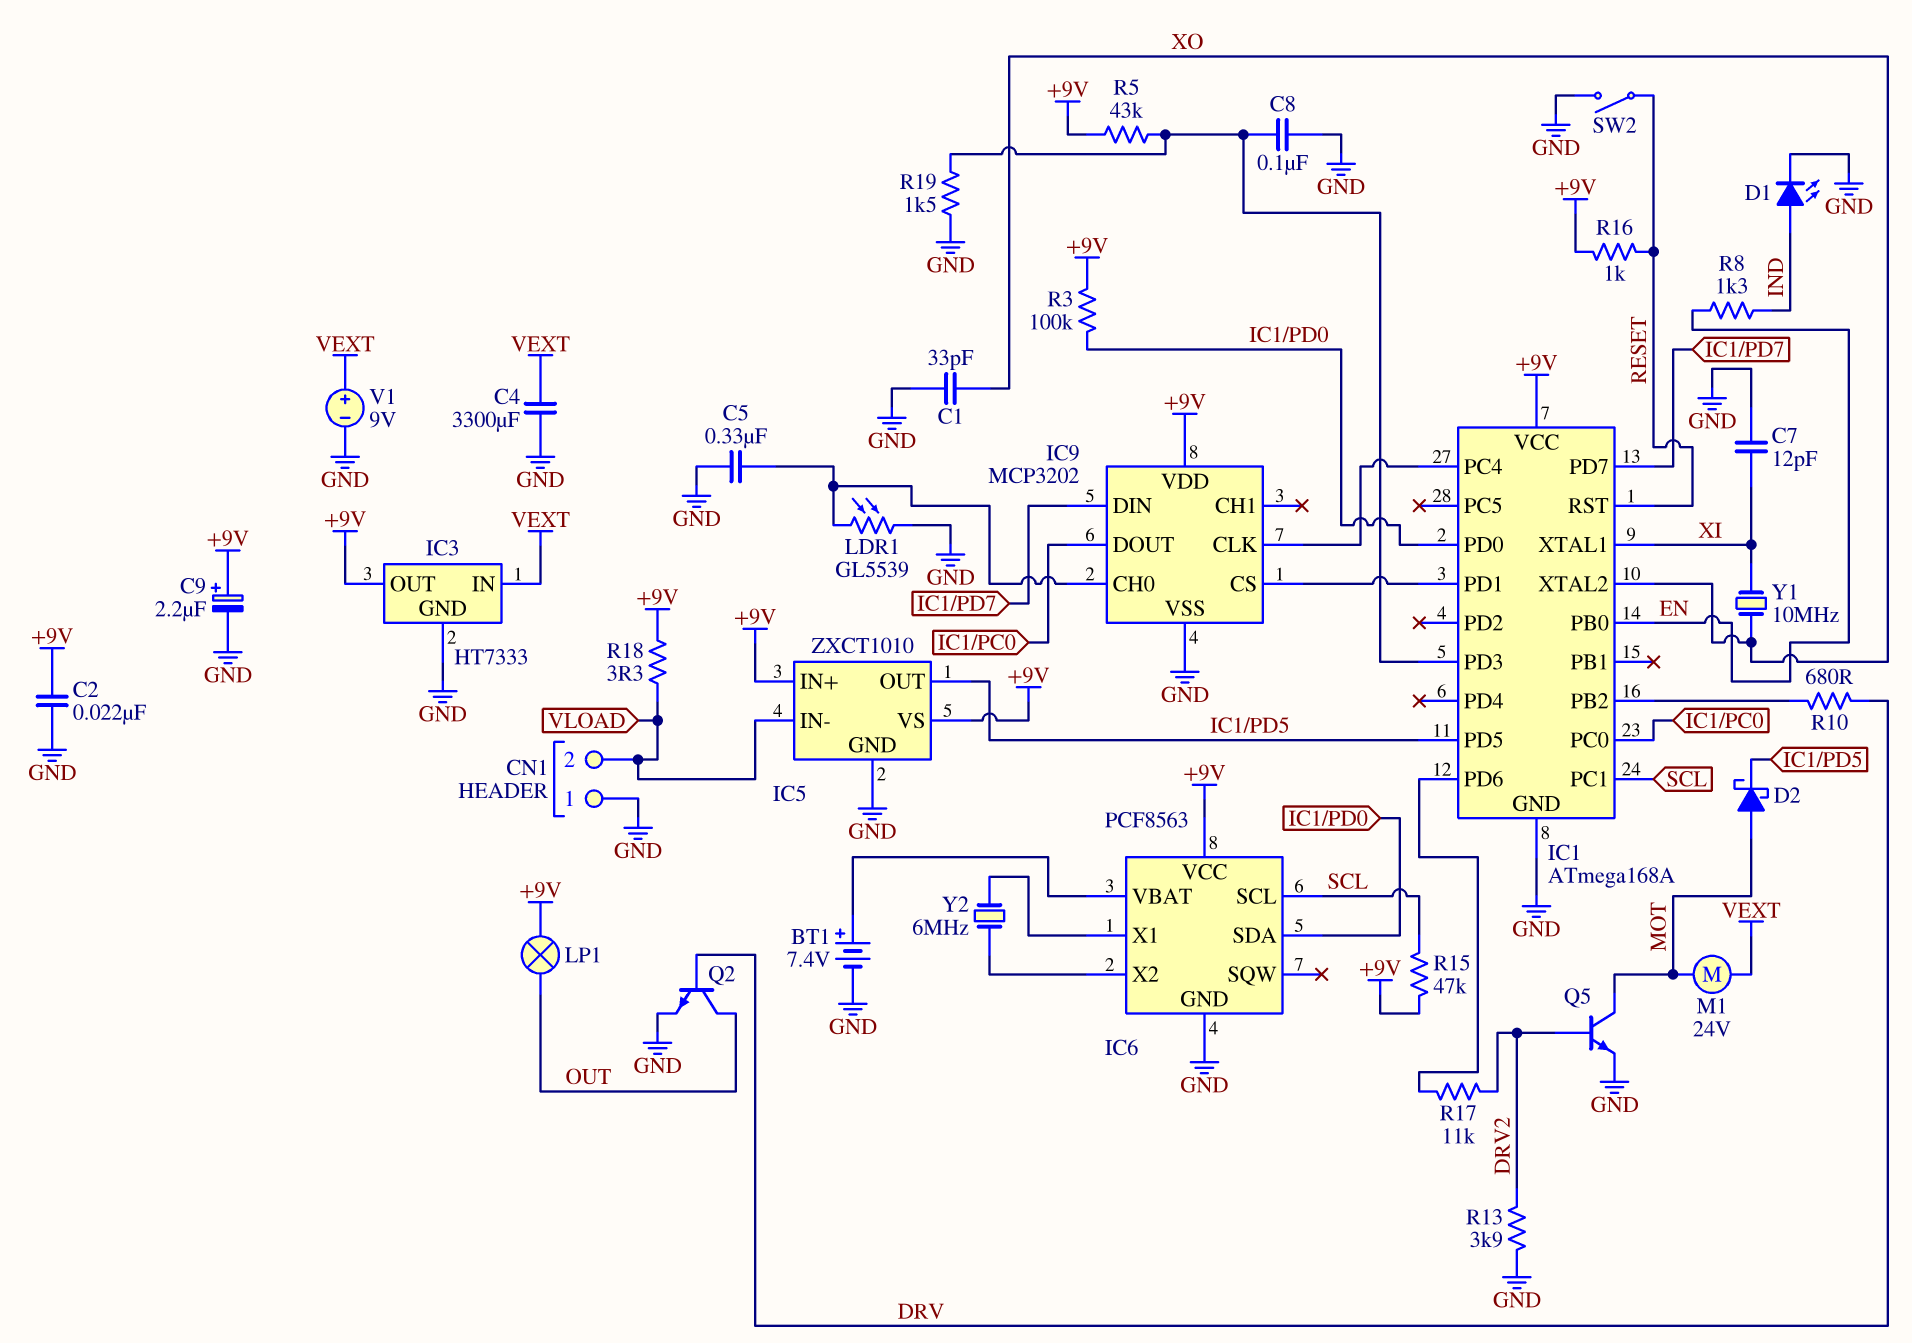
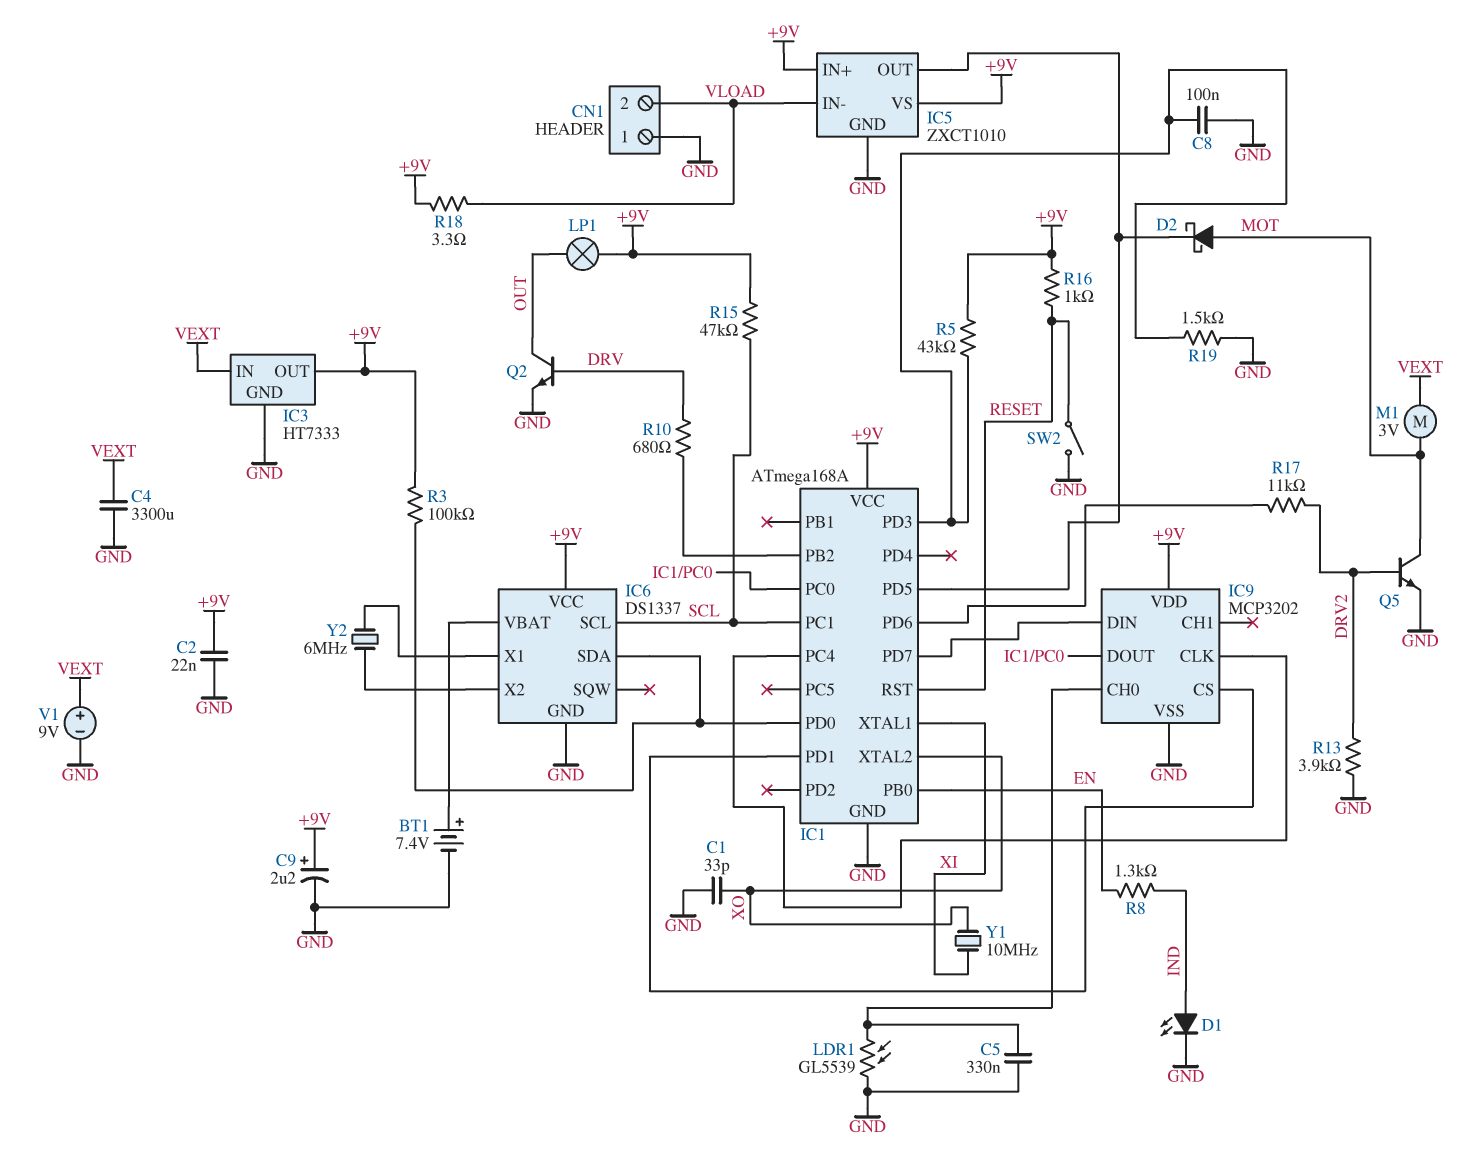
C7: 12pF (GND, XI) -> none
IC6: PCF8563 -> DS1337
M1: motor 24V (MOT, VEXT) -> motor 3V (MOT, VEXT)

